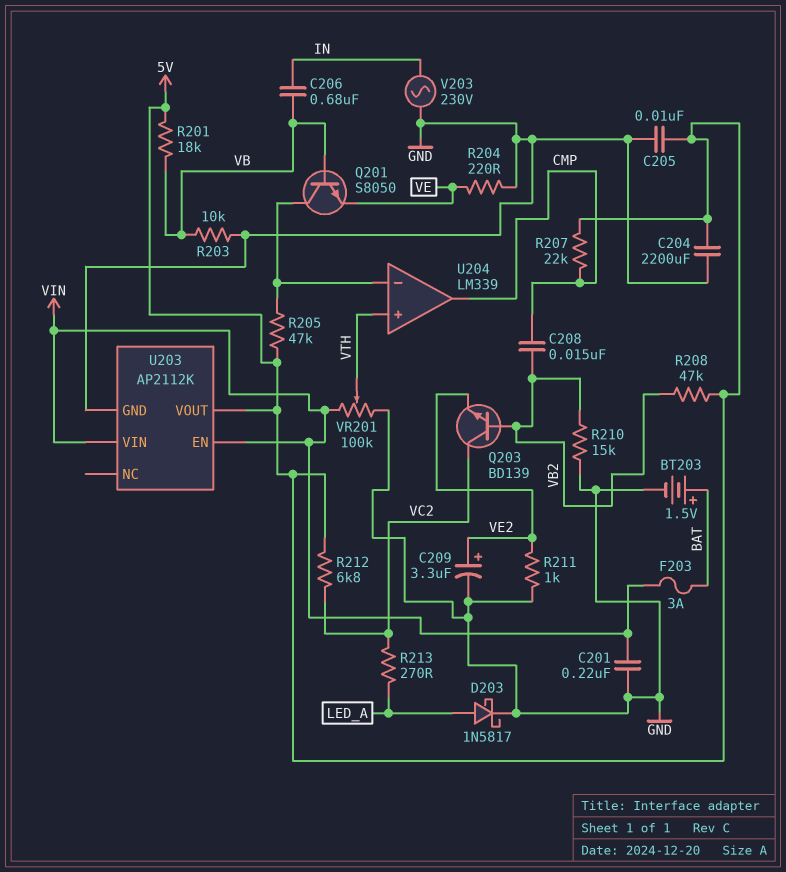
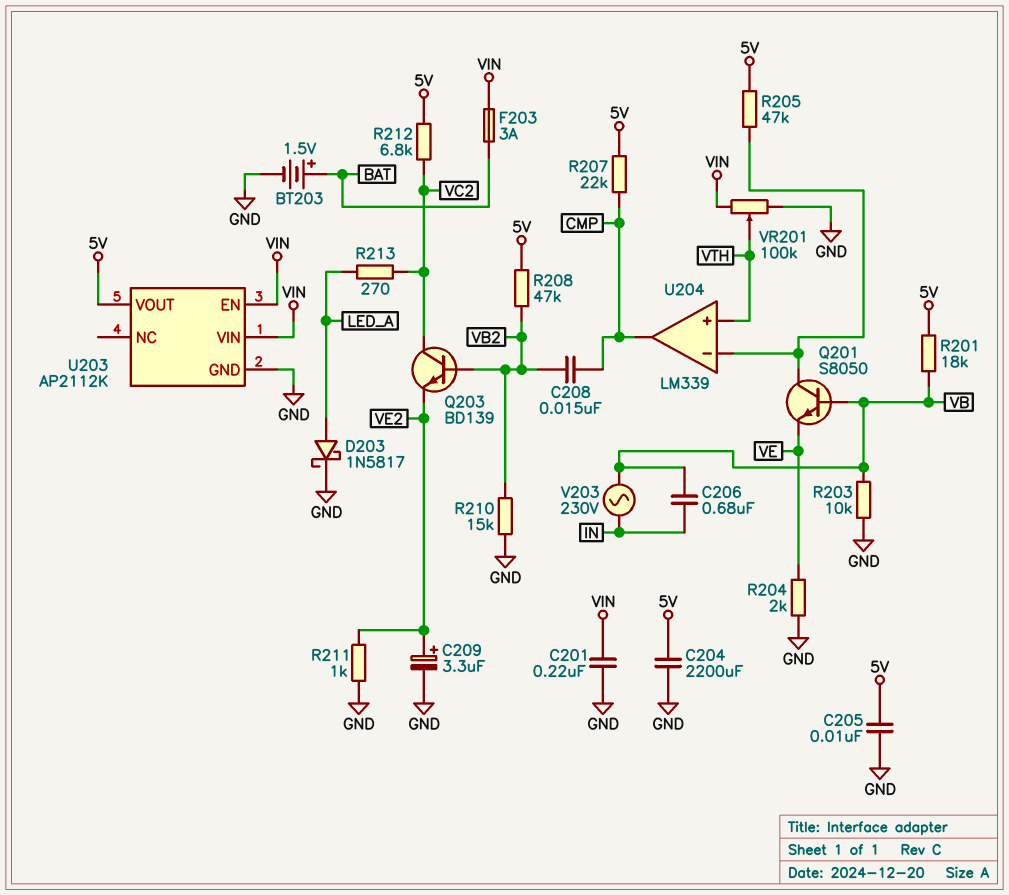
R204: 220 (GND, VE) -> 2k (GND, VE)
V203: AC 230V (GND, IN) -> AC 230V (IN, VB)

